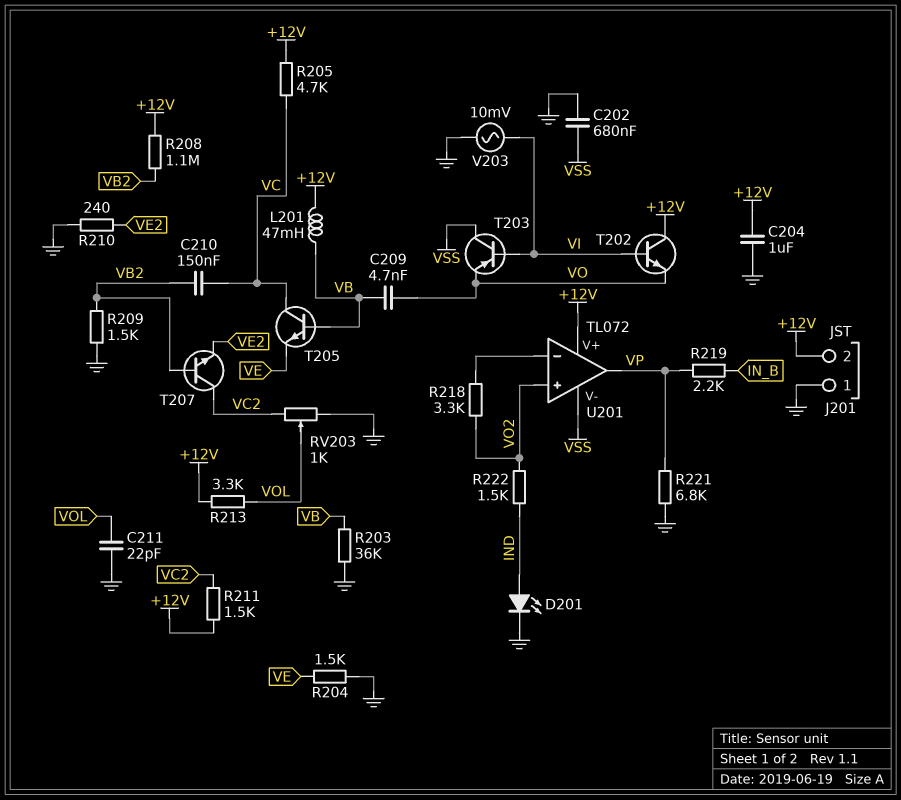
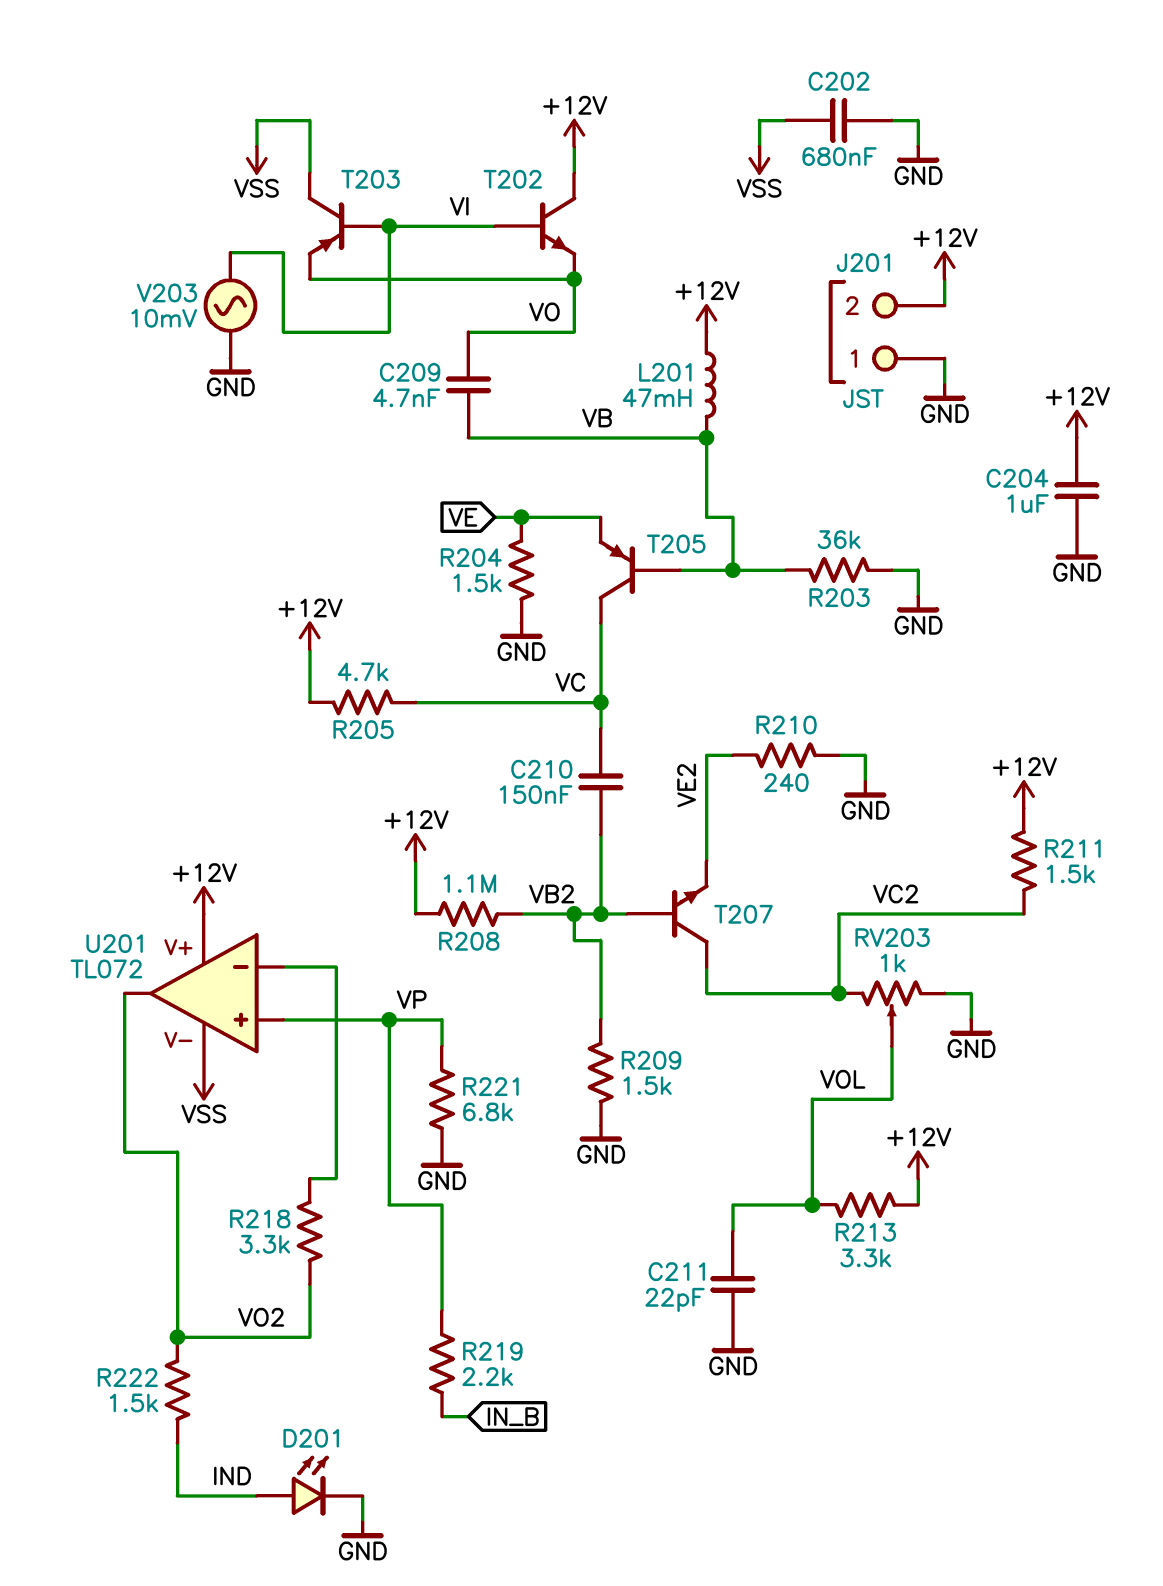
T205: NPN (B VB, C VC, E VE) -> PNP (B VB, C VC, E VE)
U201 pin in+: VO2 -> VP
U201 pin out: VP -> VO2

